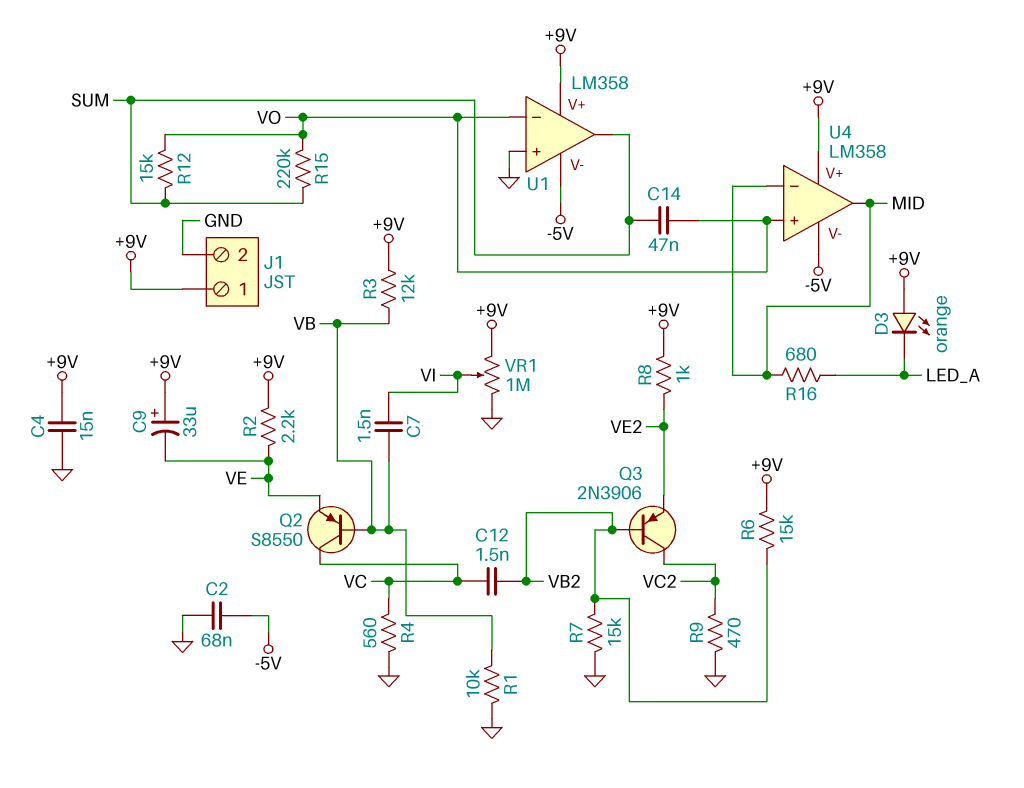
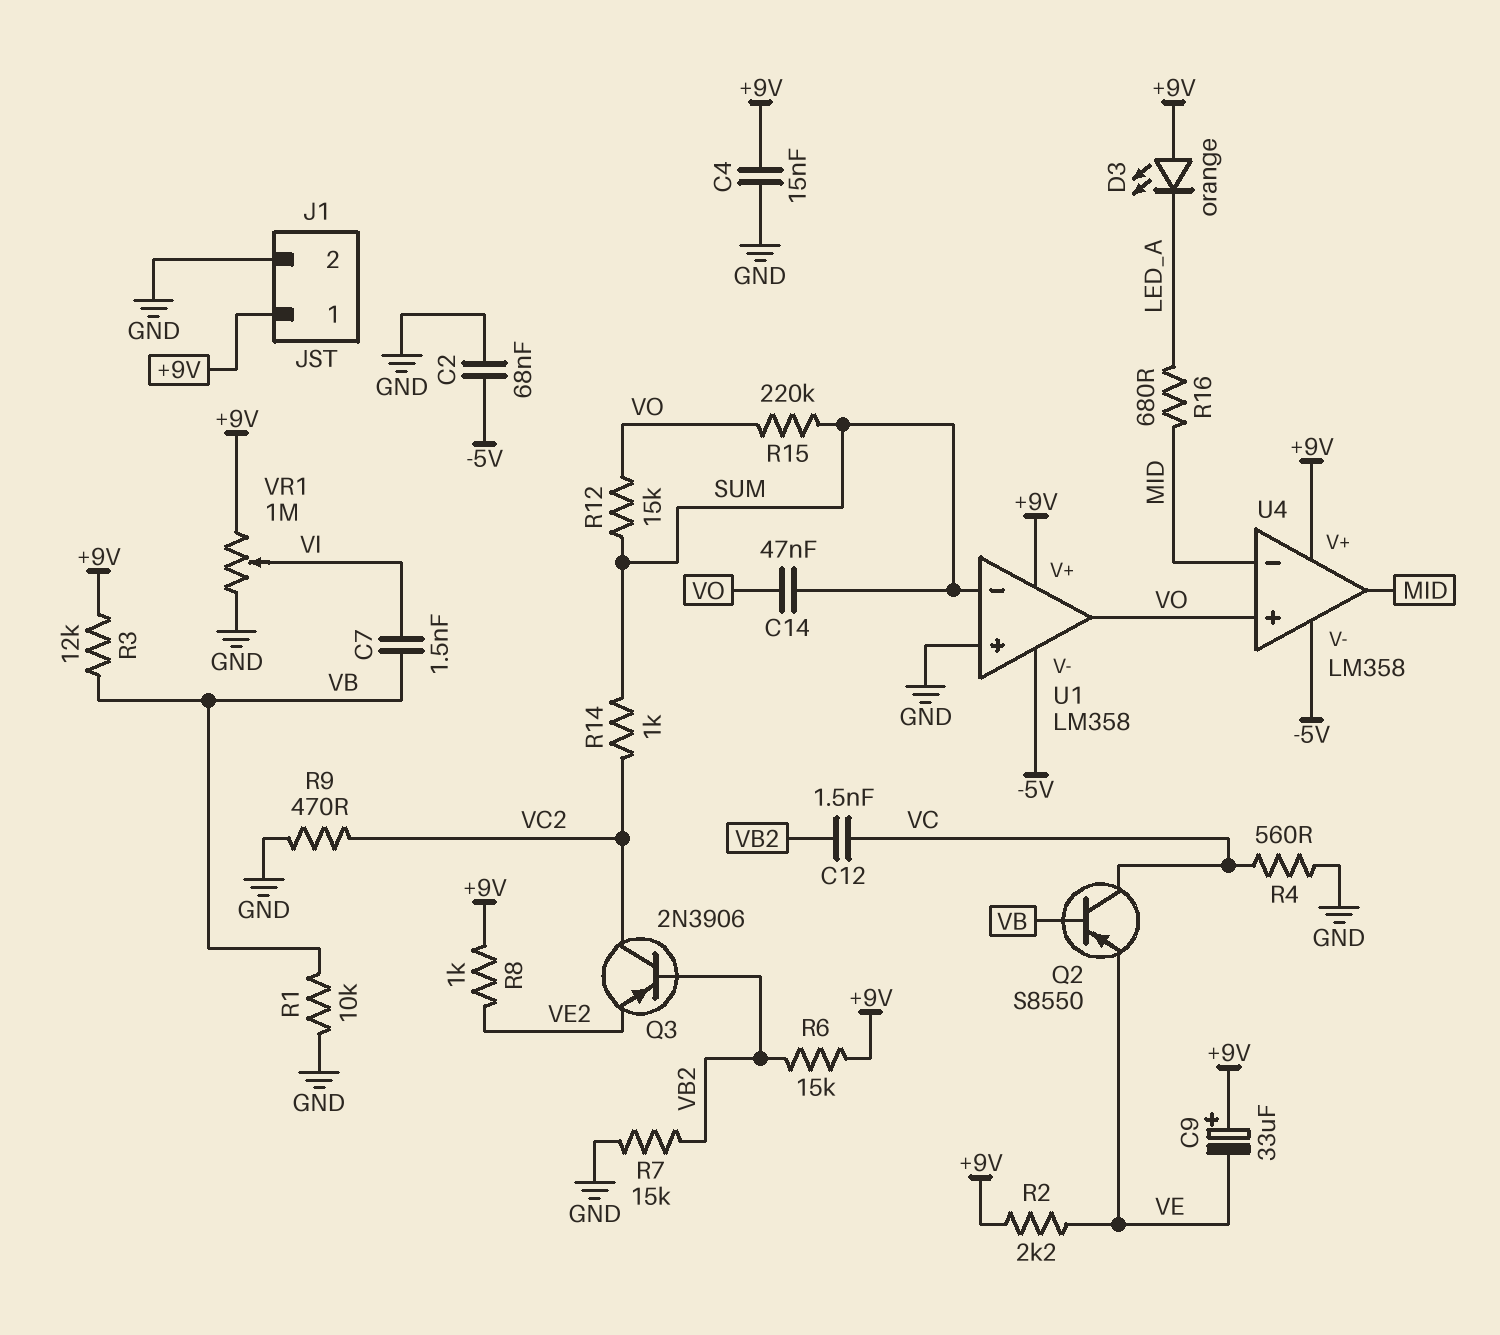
R14: none -> 1k (SUM, VC2)
U1 pin in-: VO -> SUM
U1 pin out: SUM -> VO

